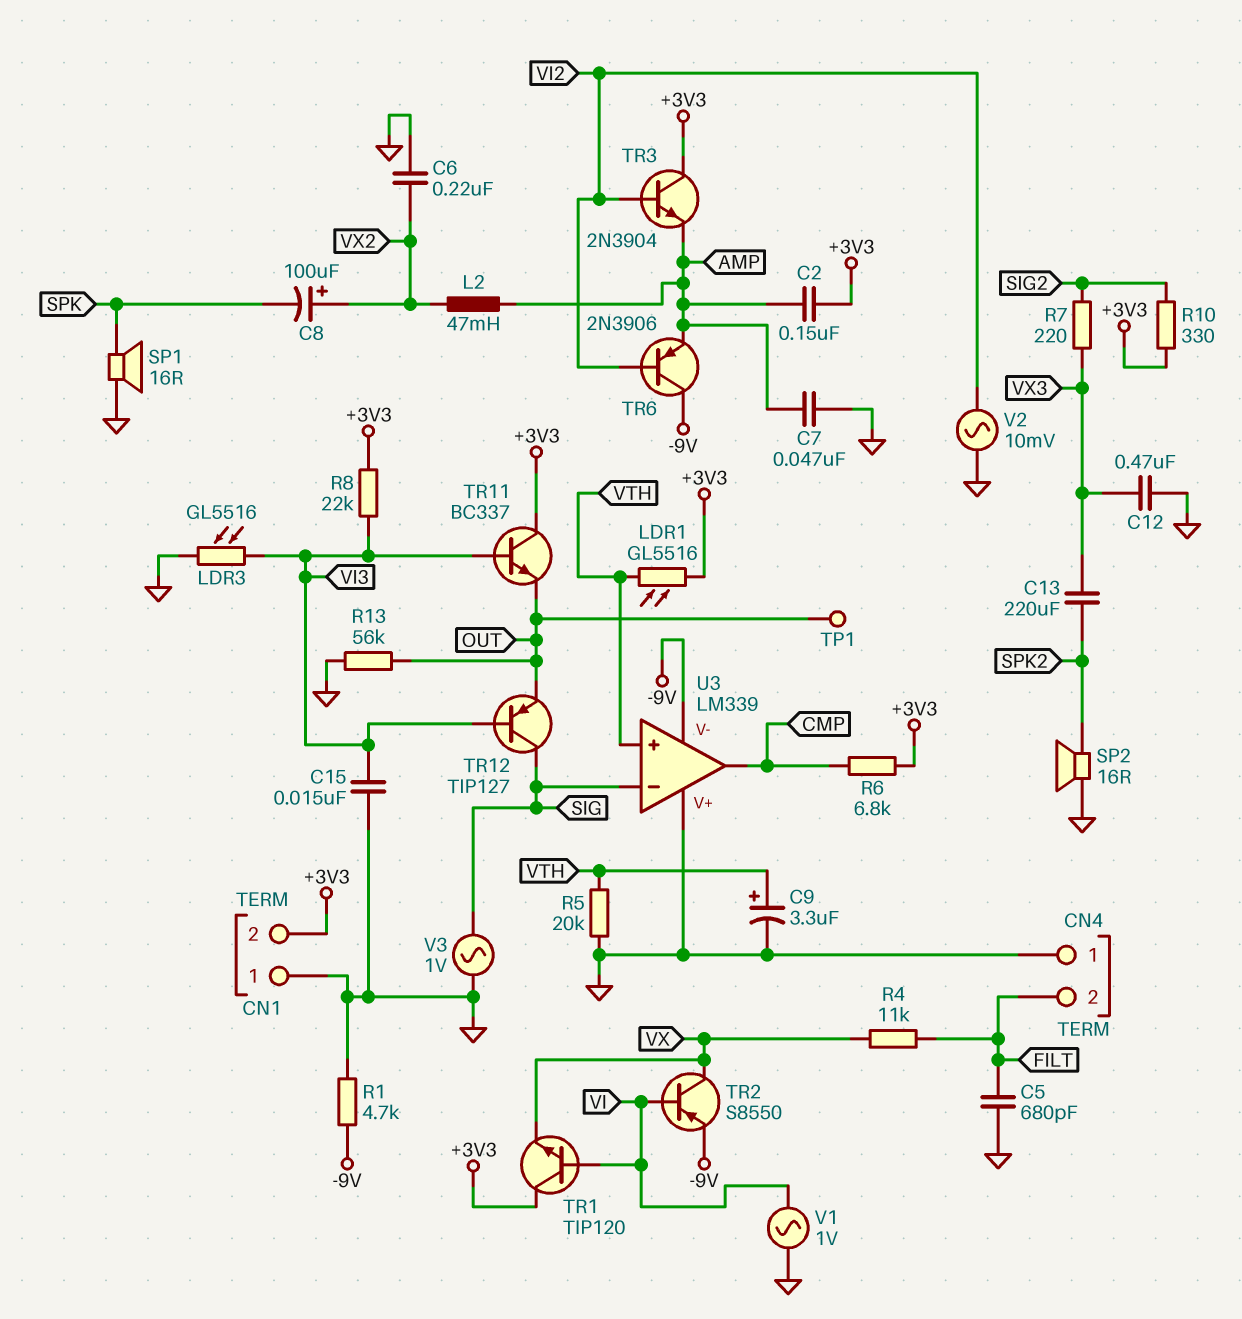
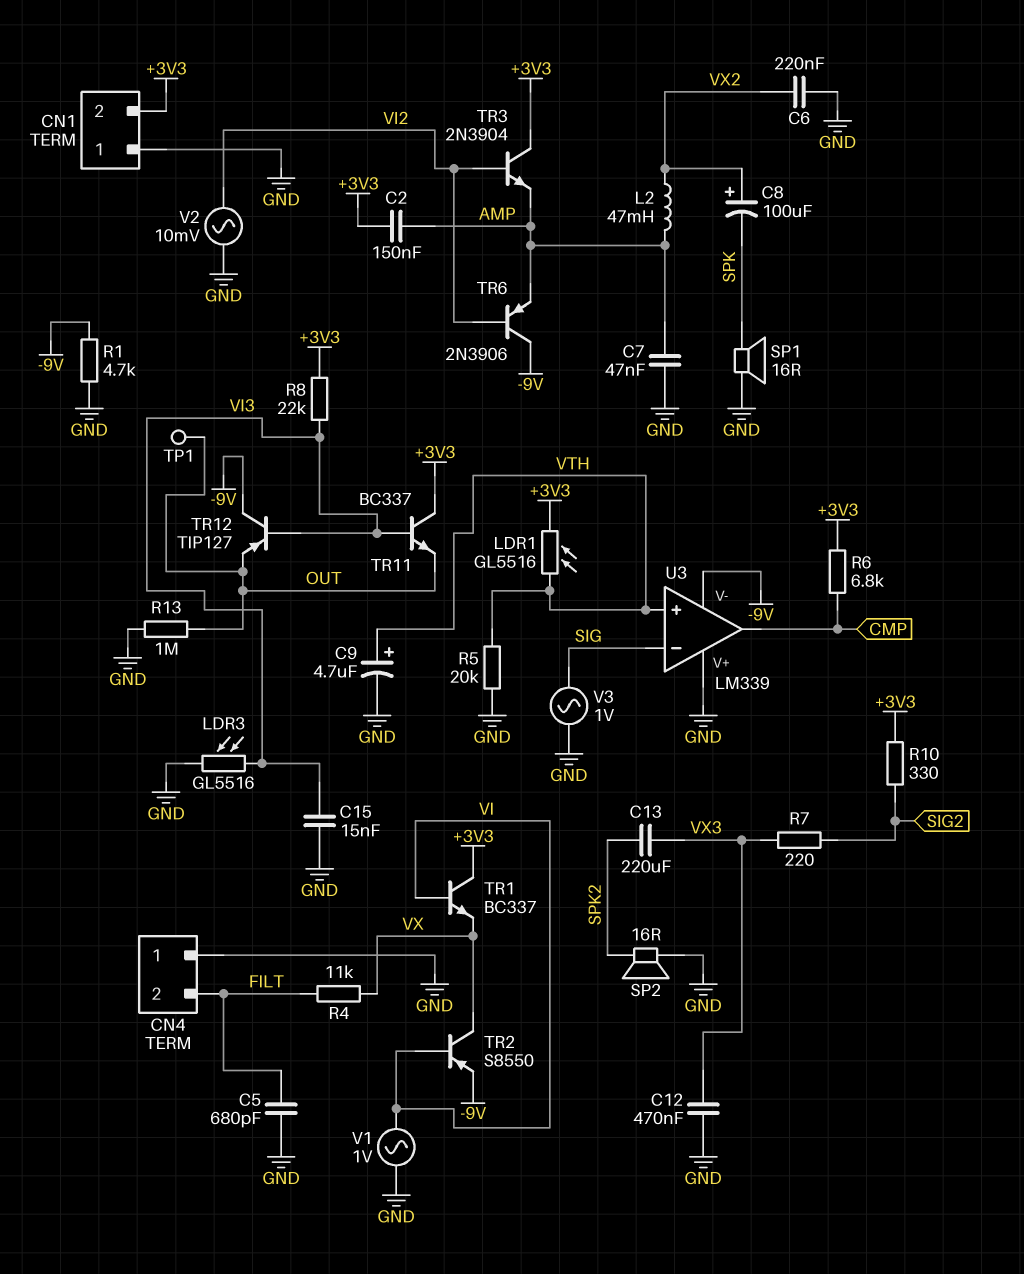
C9: 3.3uF (plus VTH, minus GND) -> 4.7uF (plus VTH, minus GND)
R13: 56k (GND, OUT) -> 1M (GND, OUT)
TR1: NPN TIP120 (B VI, C +3V3, E VX) -> NPN BC337 (B VI, C +3V3, E VX)
TR12: PNP TIP127 (B VI3, C SIG, E OUT) -> PNP TIP127 (B VI3, C -9V, E OUT)

